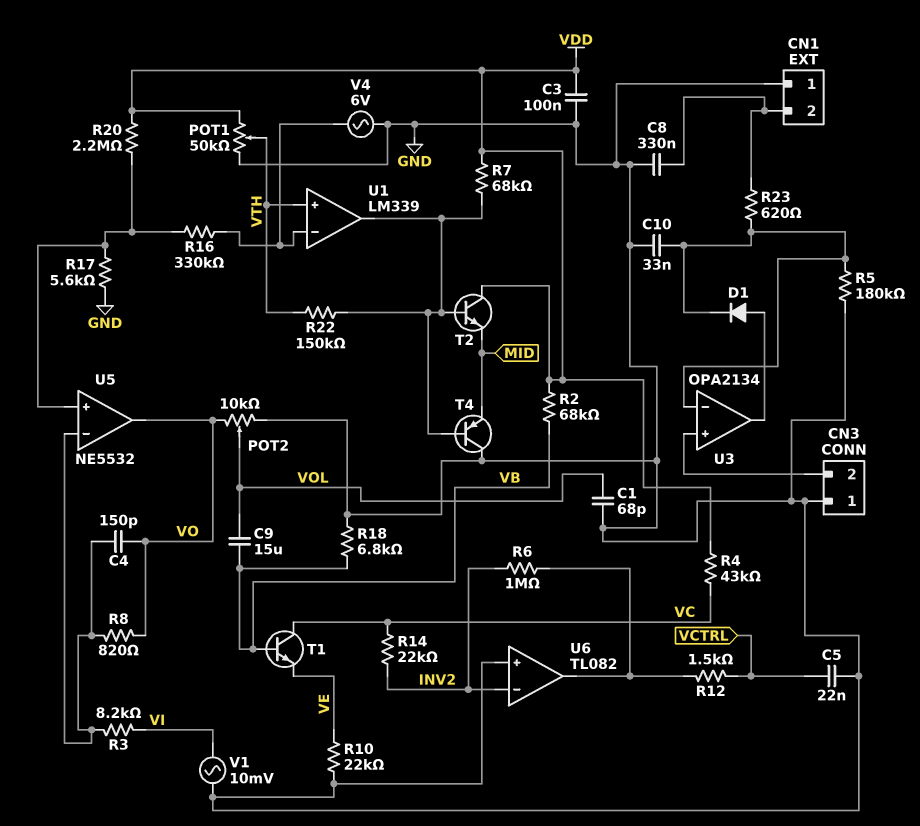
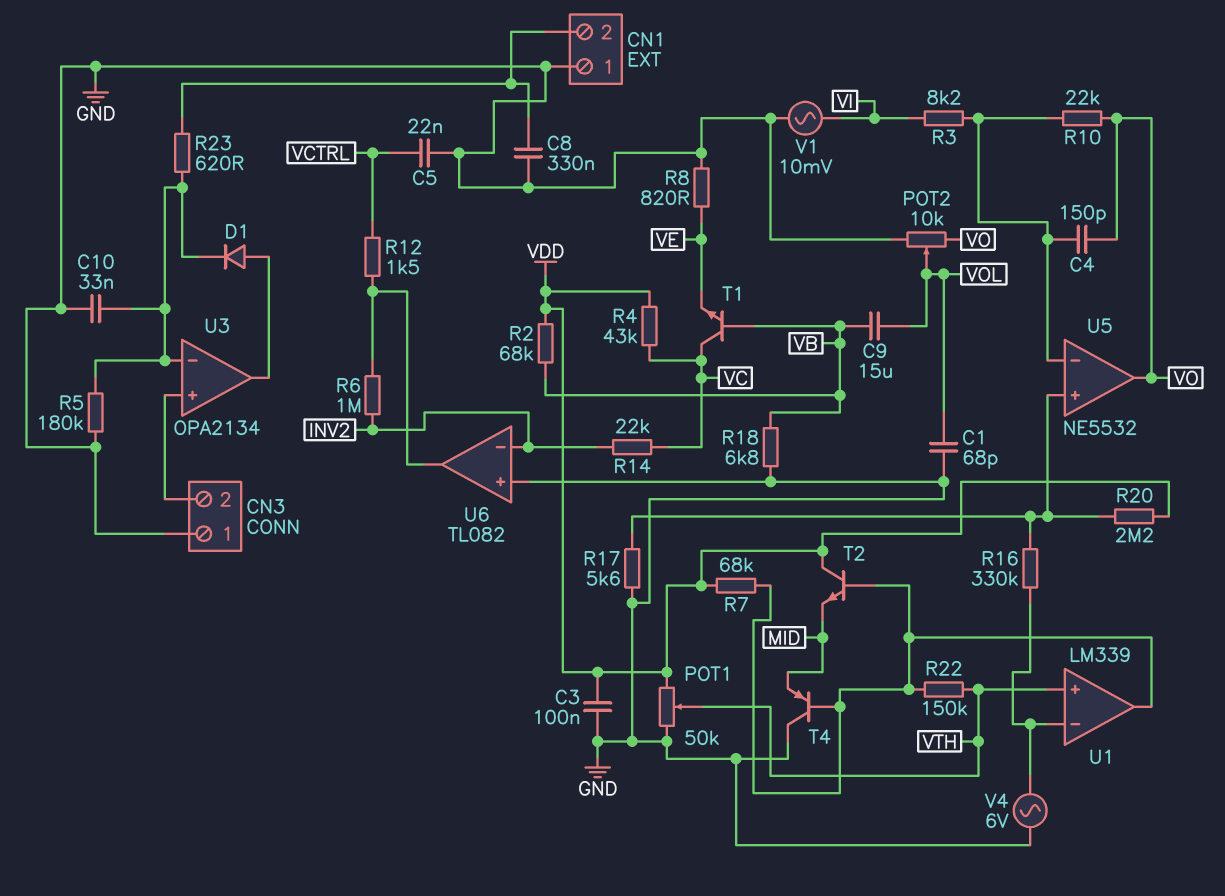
R8: 820 (U5/in-, VO) -> 820 (GND, VE)
R10: 22k (GND, VE) -> 22k (U5/in-, VO)

